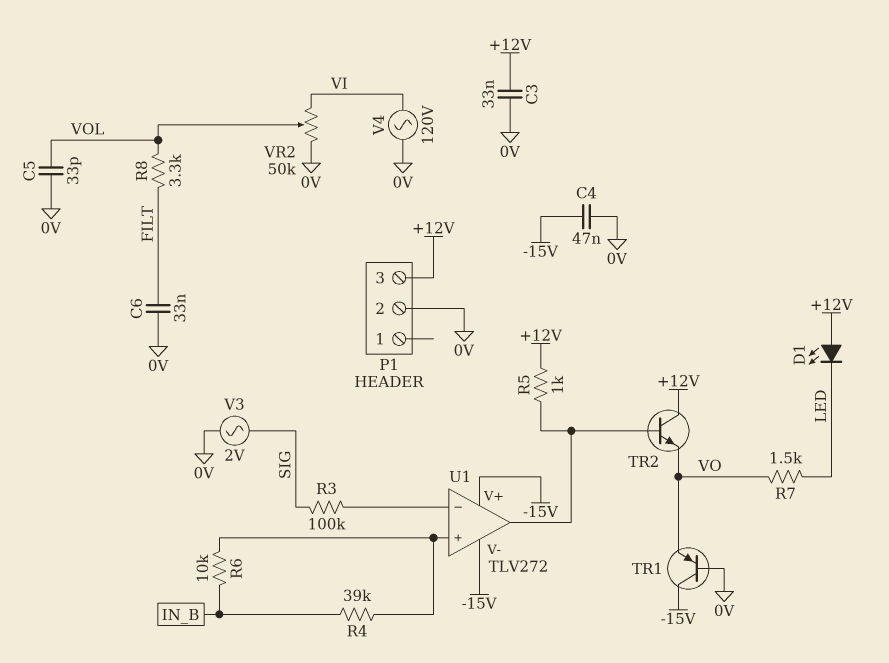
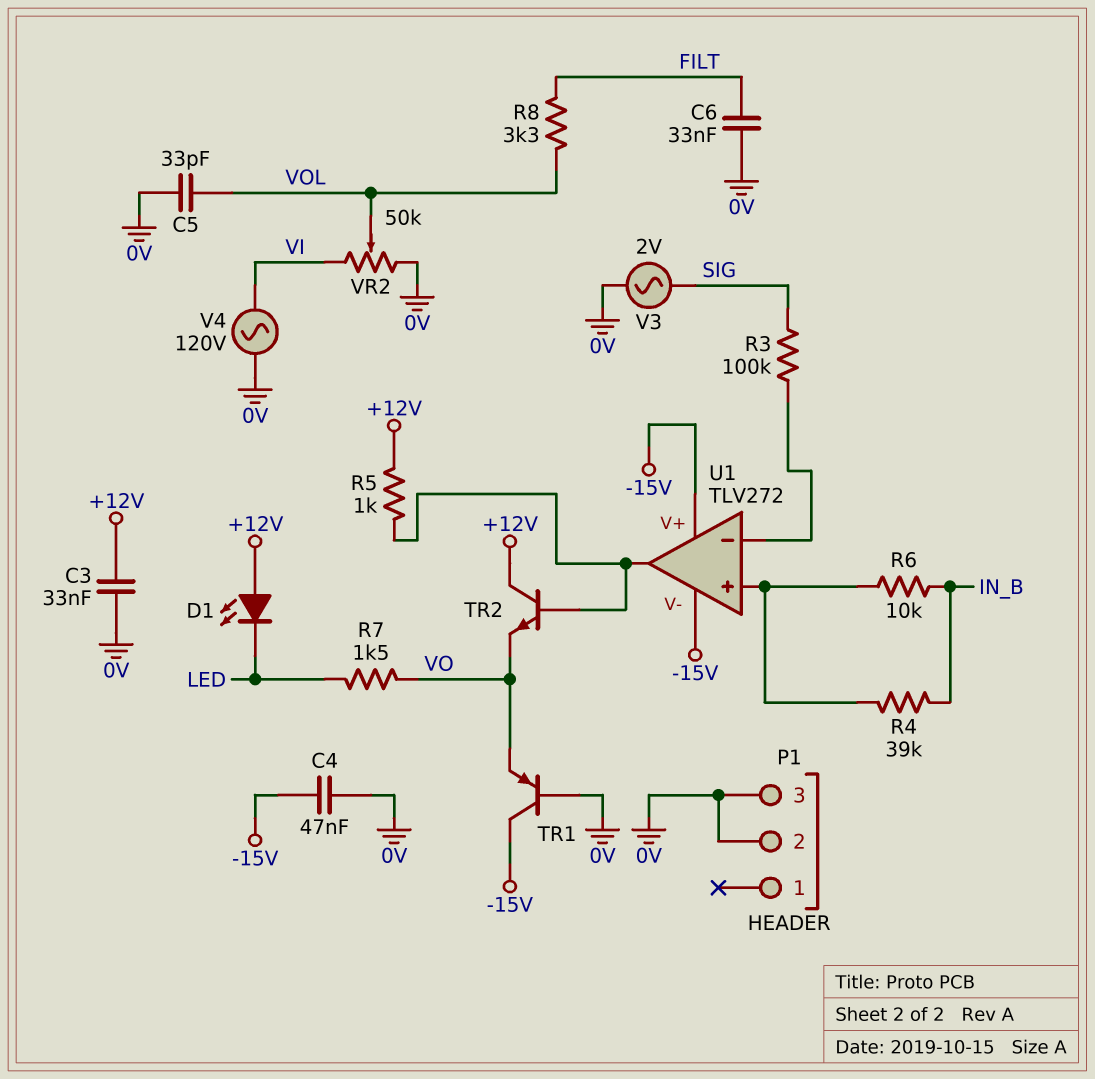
P1 pin 3: +12V -> 0V

